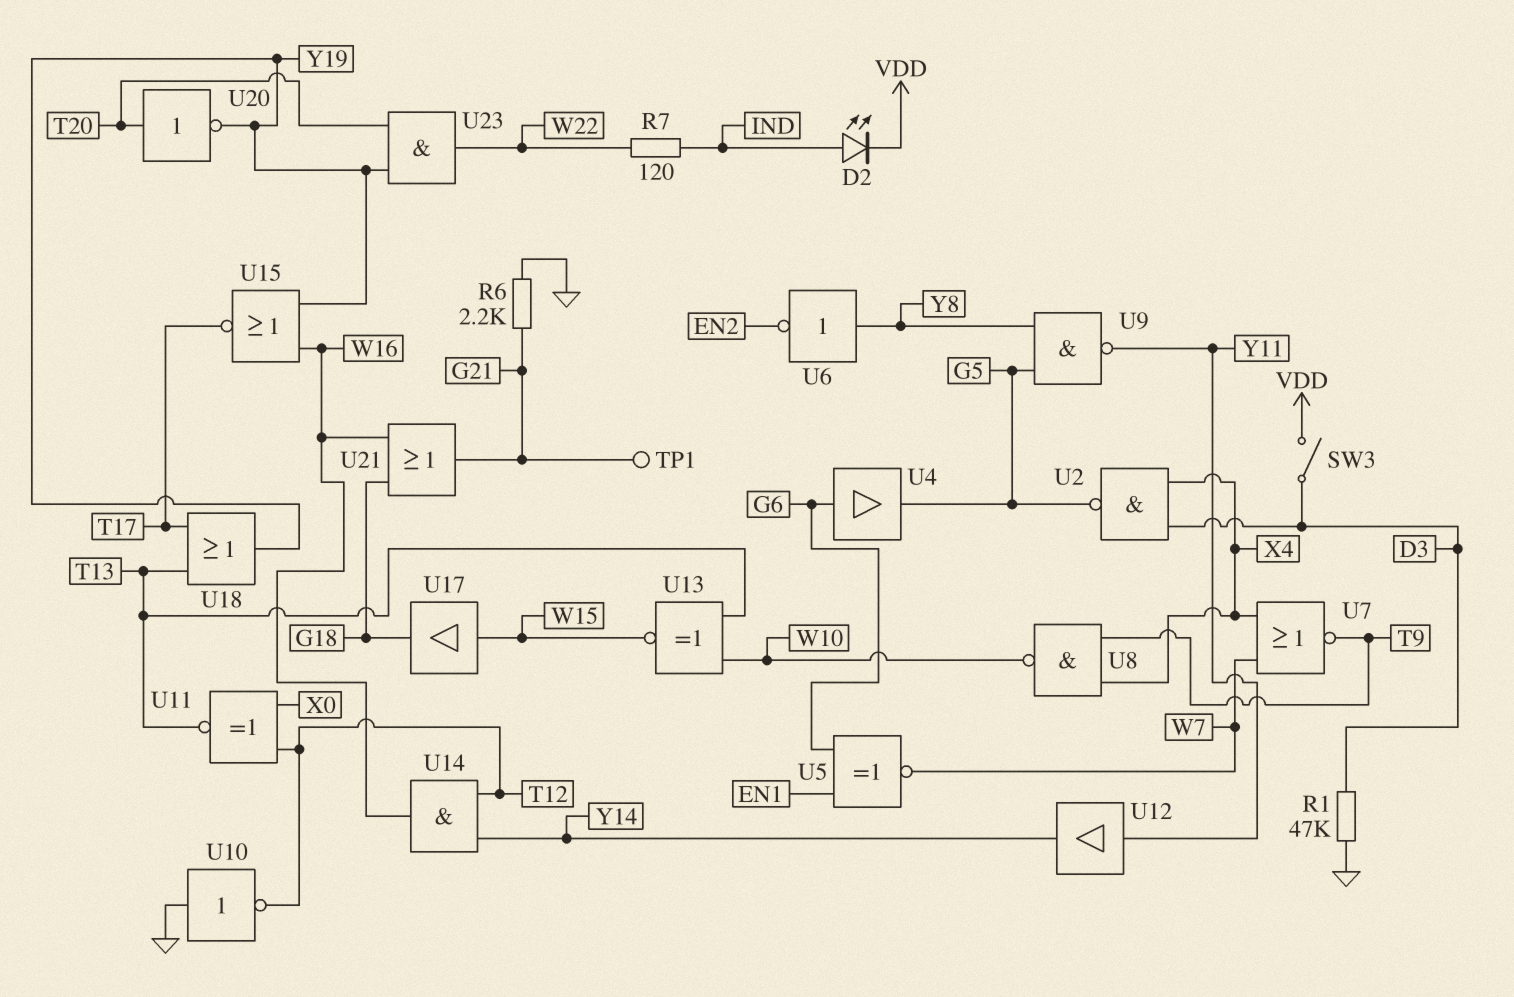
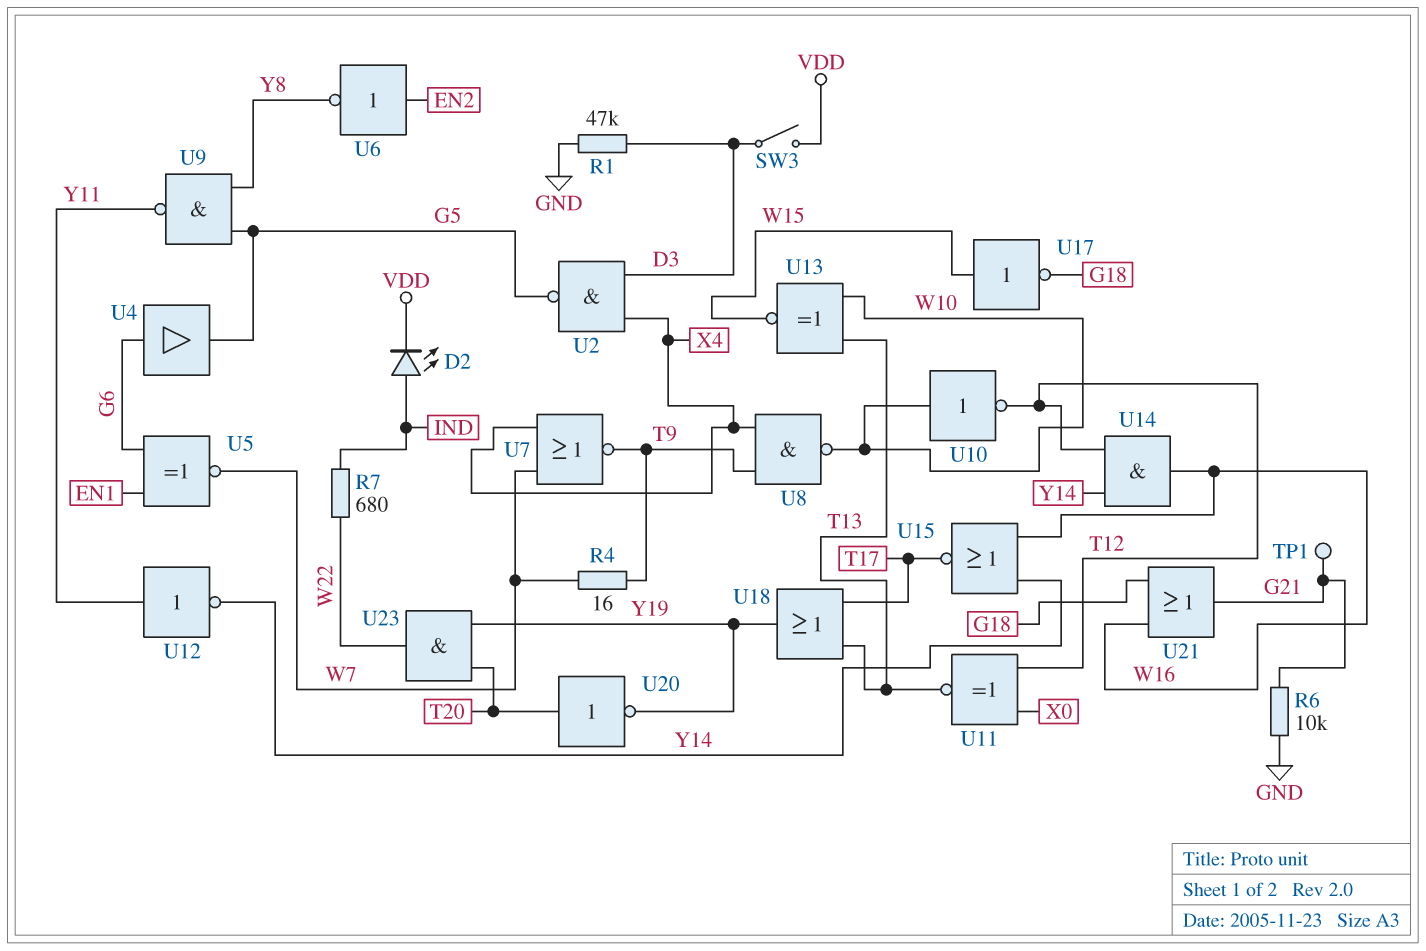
R4: none -> 16 (T9, W7)
R6: 2.2k (G21, GND) -> 10k (G21, GND)
R7: 120 (IND, W22) -> 680 (IND, W22)
U6: NOT (in Y8, out EN2) -> NOT (in EN2, out Y8)
U10: NOT (in GND, out T12) -> NOT (in W10, out T12)
U12: buffer (in Y11, out Y14) -> NOT (in Y11, out Y14)
U15: NOR (in W16, in Y19, out T17) -> NOR (in W16, in Y14, out T17)
U17: buffer (in W15, out G18) -> NOT (in W15, out G18)

